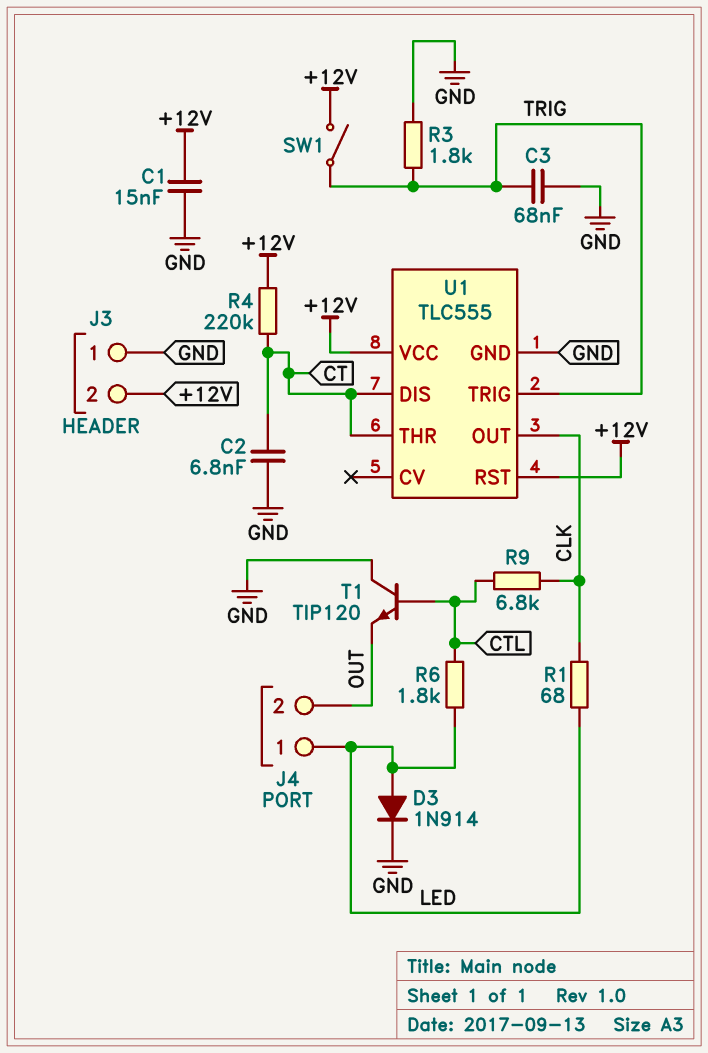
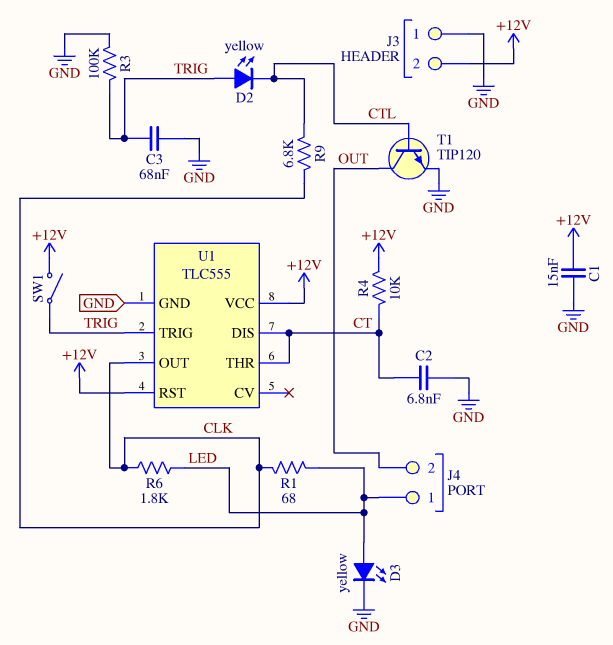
D2: none -> LED yellow (A TRIG, K CTL)
D3: diode 1N914 (A LED, K GND) -> LED yellow (A LED, K GND)
R3: 1.8k (GND, TRIG) -> 100k (GND, TRIG)
R4: 220k (+12V, CT) -> 10k (+12V, CT)
R6: 1.8k (CTL, LED) -> 1.8k (CLK, LED)
T1: NPN TIP120 (B CTL, C GND, E OUT) -> NPN TIP120 (B CTL, C OUT, E GND)

